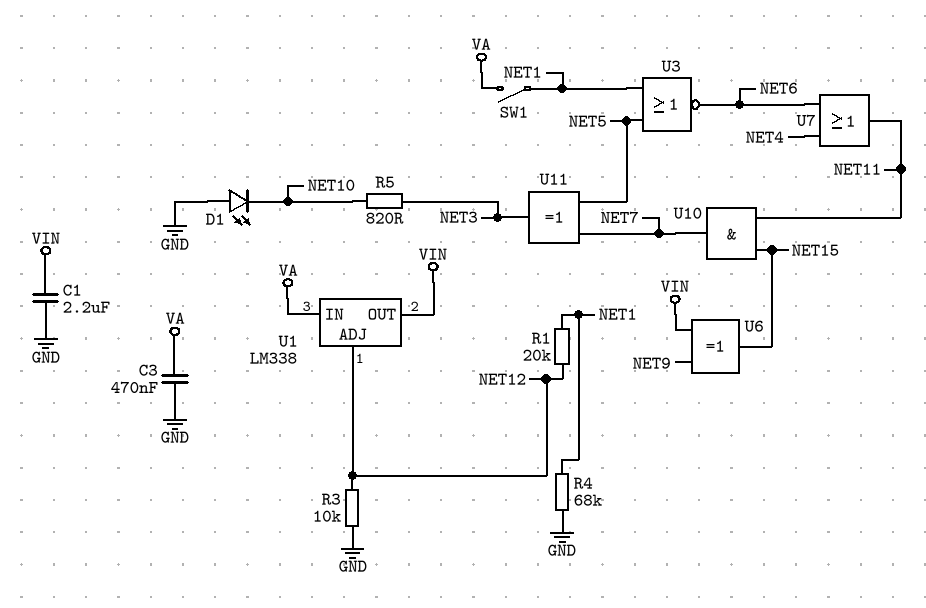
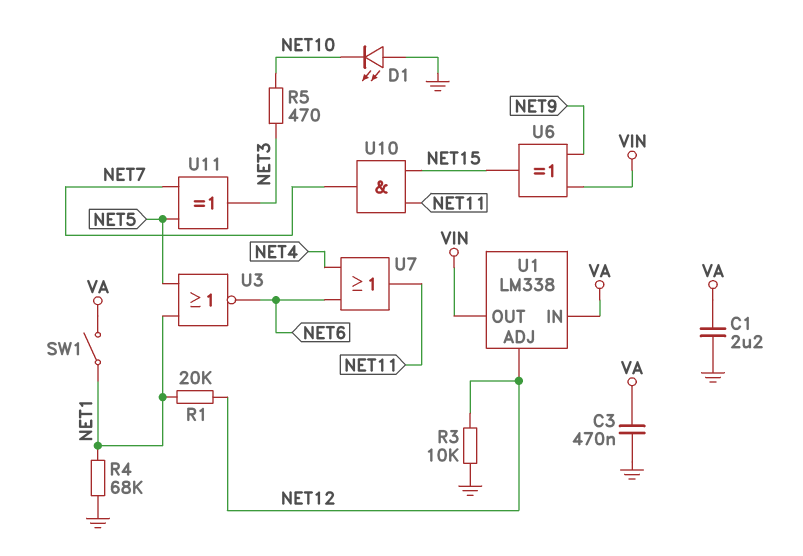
C1: 2.2uF (GND, VIN) -> 2.2uF (GND, VA)
R5: 820 (NET3, NET10) -> 470 (NET3, NET10)

